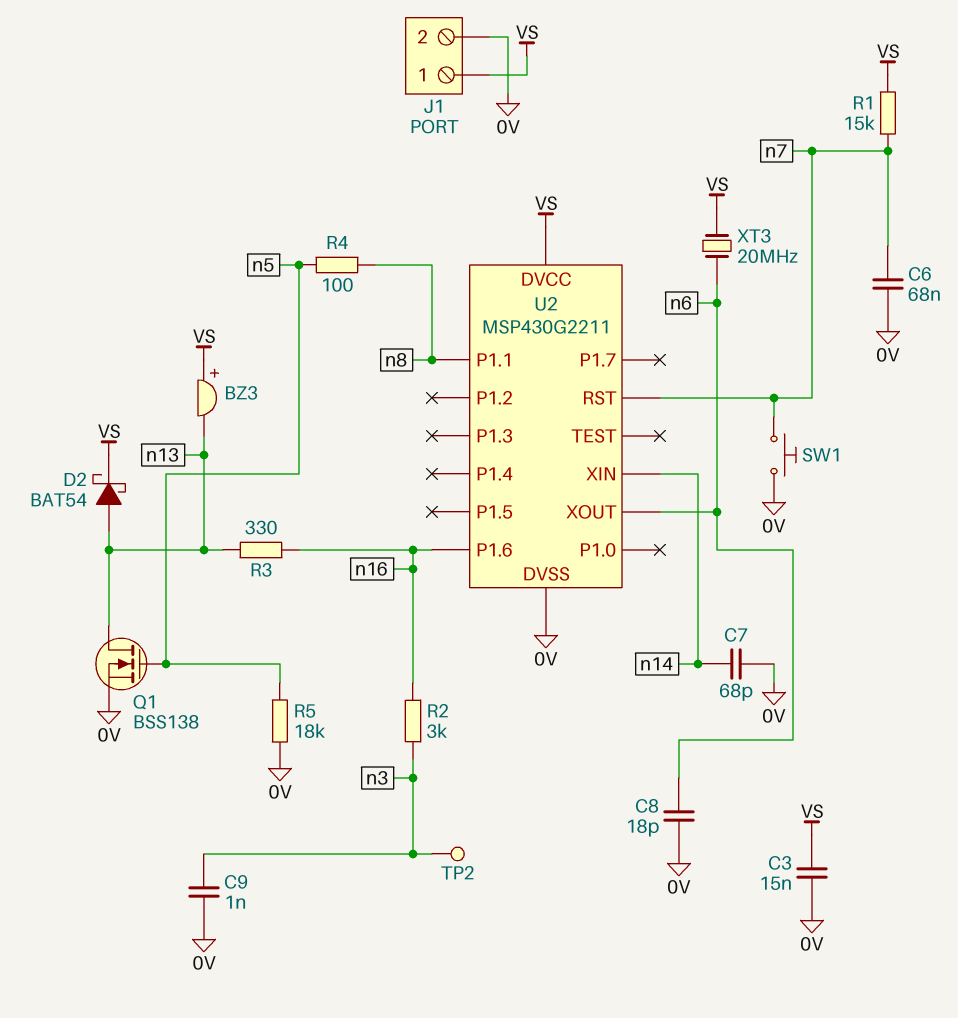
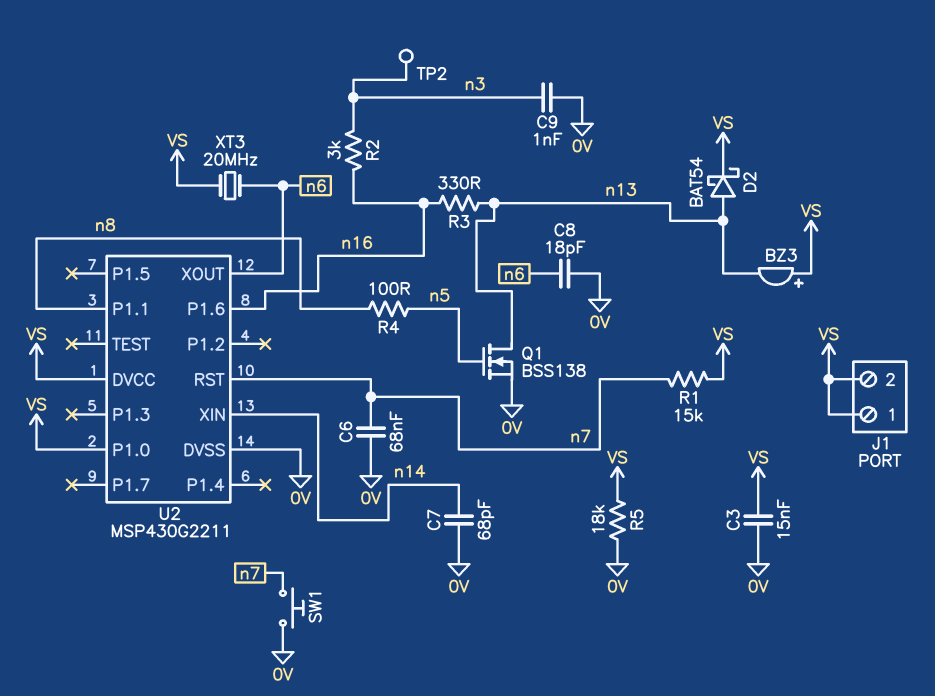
J1 pin 2: 0V -> VS
R5: 18k (0V, n5) -> 18k (0V, VS)
U2 pin P1.0: none -> VS

